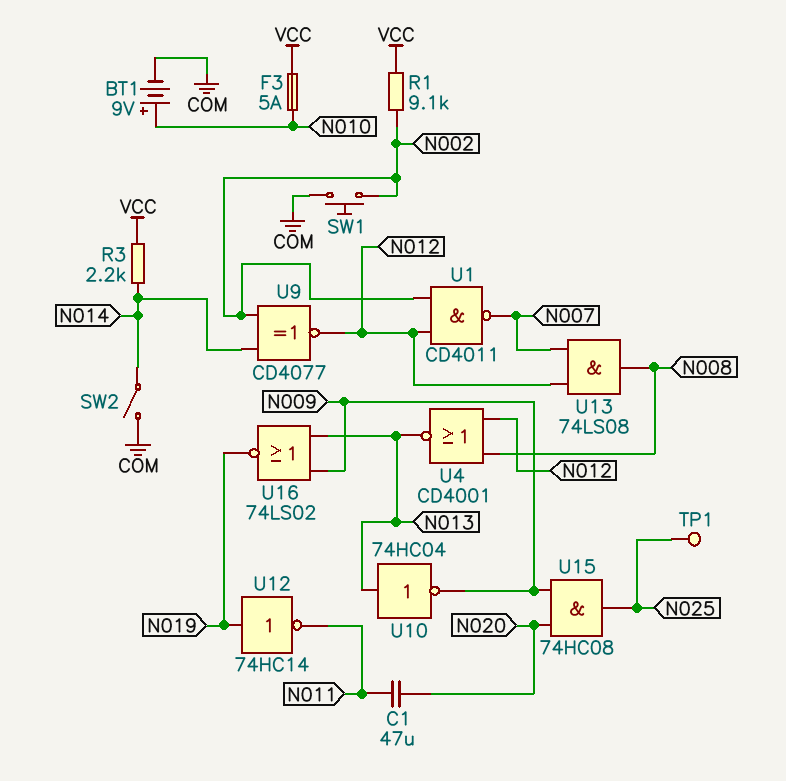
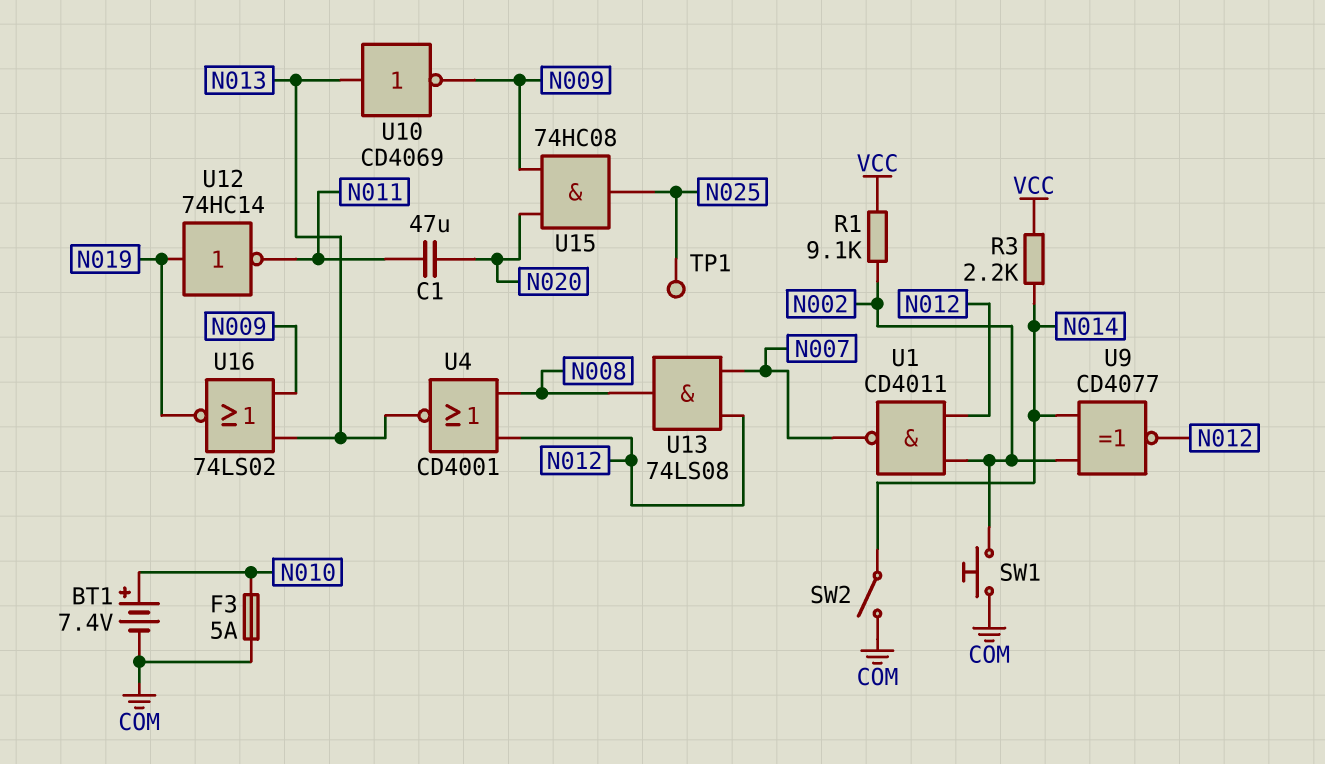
BT1: 9V (plus N010, minus COM) -> 7.4V (plus N010, minus COM)
F3: 5A (N010, VCC) -> 5A (COM, N010)
U10: NOT 74HC04 (in N013, out N009) -> NOT CD4069 (in N013, out N009)

